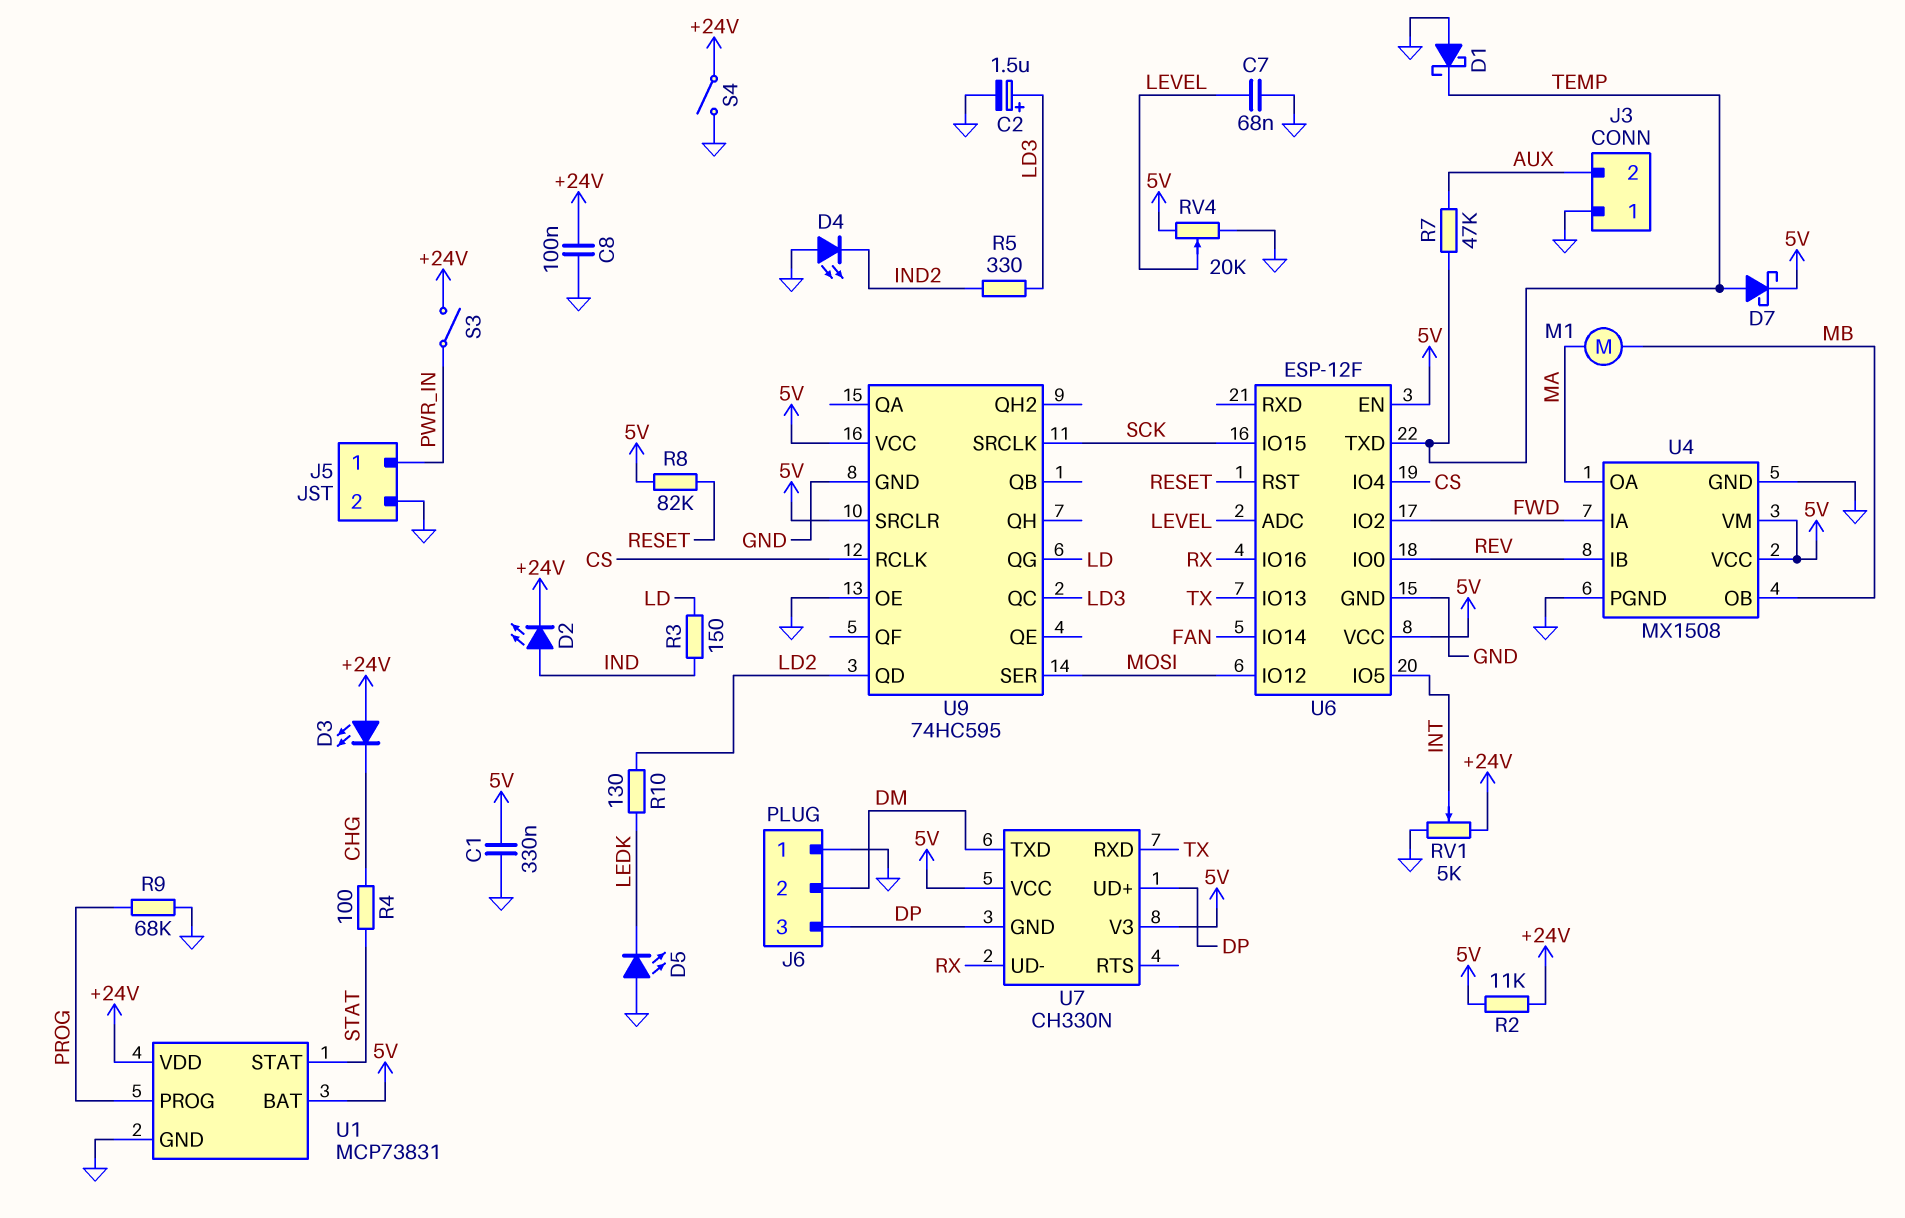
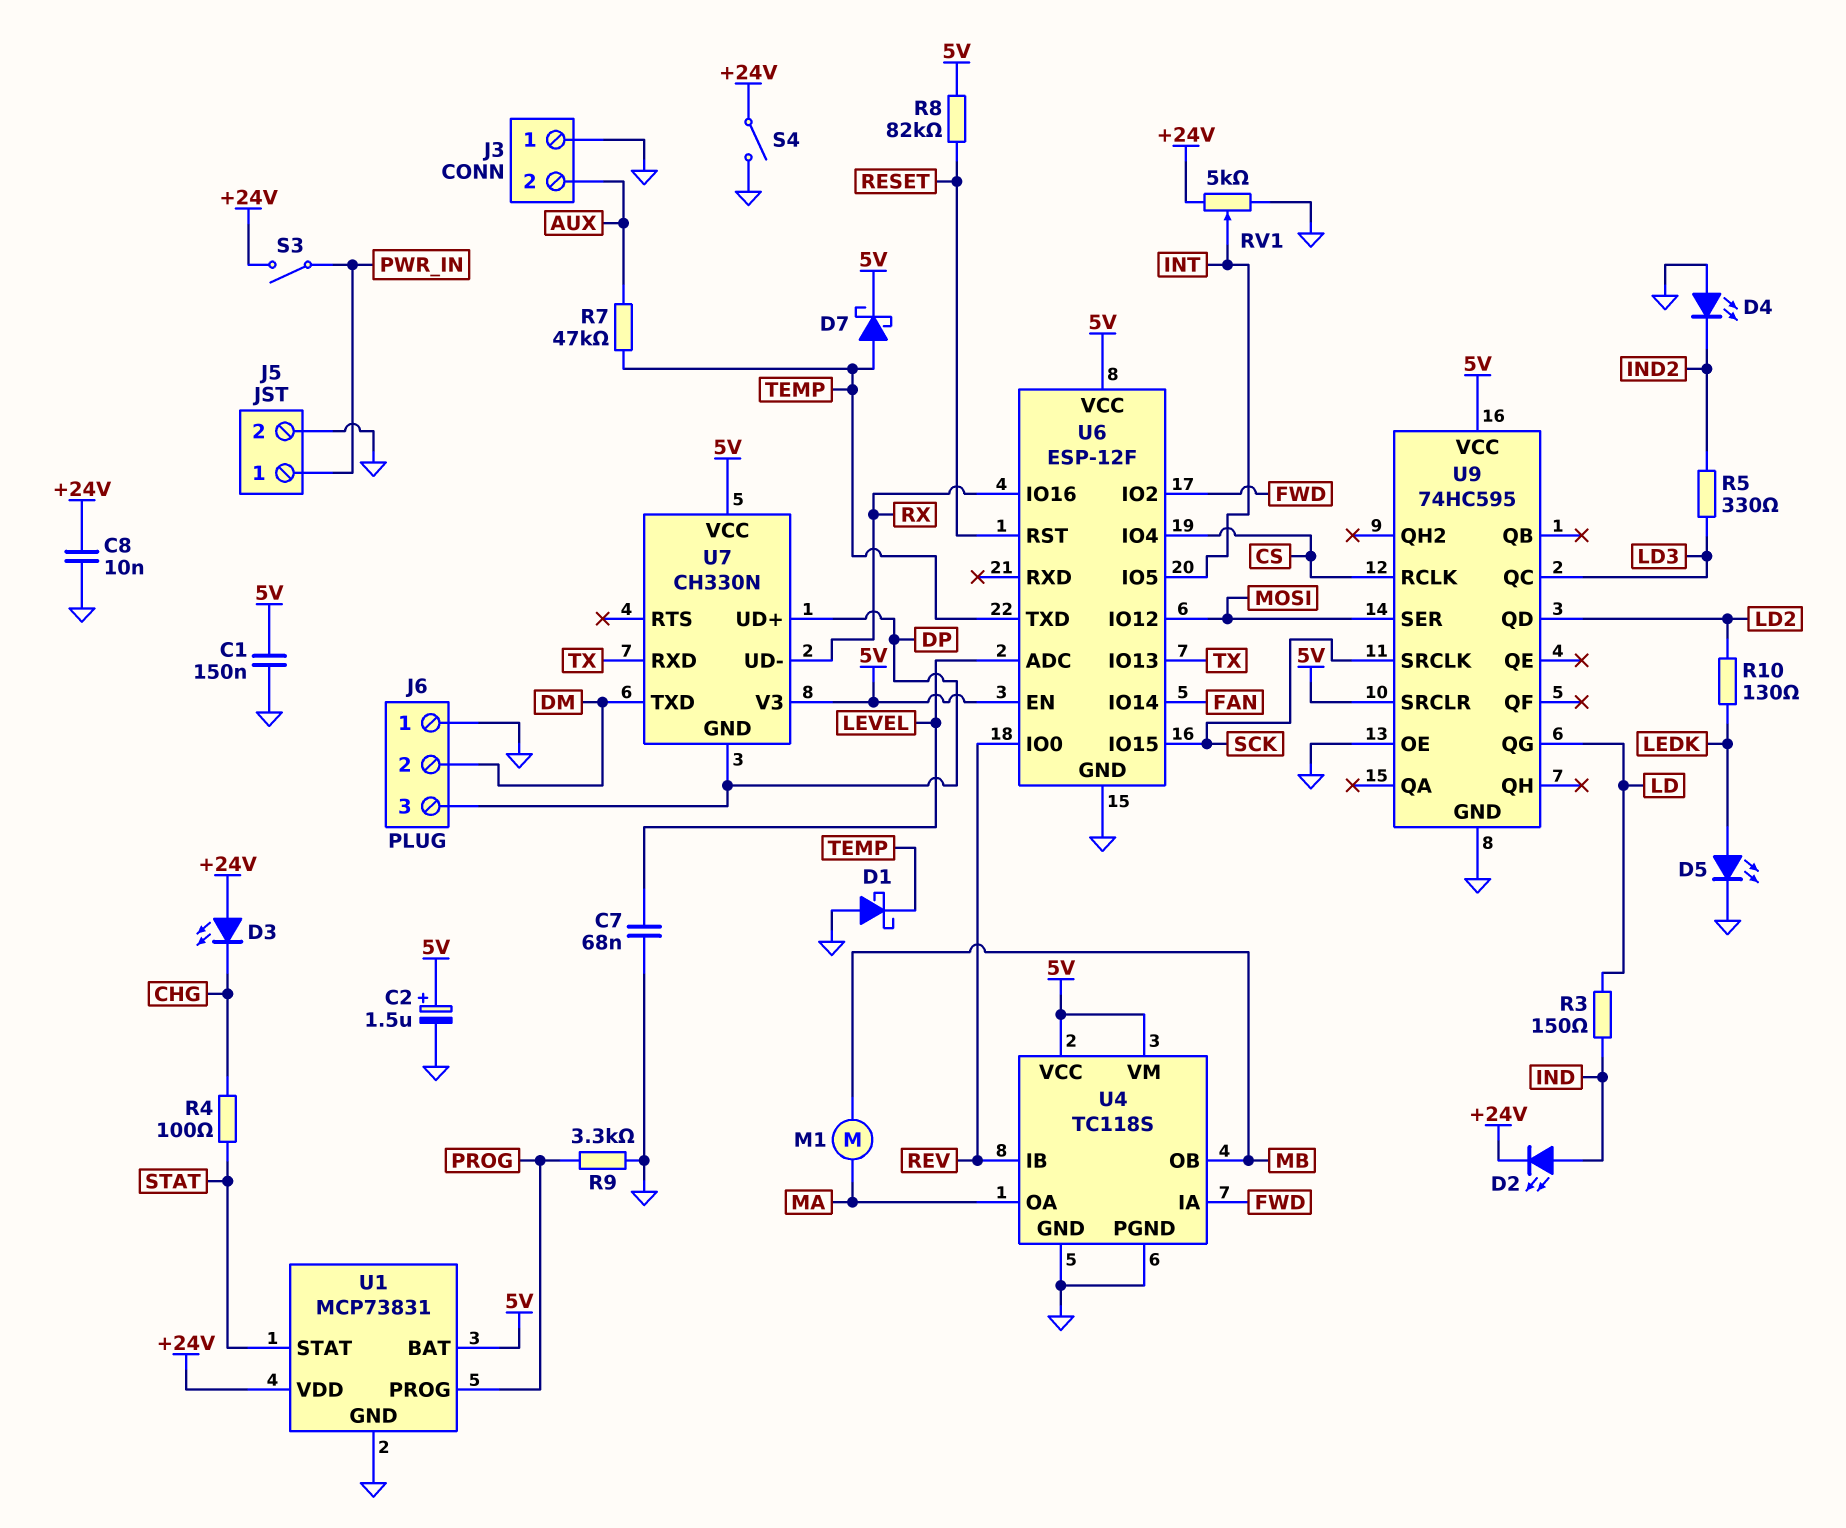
C1: 330nF (5V, GND) -> 150nF (5V, GND)
C2: 1.5uF (plus LD3, minus GND) -> 1.5uF (plus 5V, minus GND)
C8: 100nF (+24V, GND) -> 10nF (+24V, GND)
D5: LED (A GND, K LEDK) -> LED (A LEDK, K GND)
R2: 11k (+24V, 5V) -> none
R9: 68k (GND, PROG) -> 3.3k (GND, PROG)
RV4: 20k (5V, GND, wiper LEVEL) -> none
U4: MX1508 -> TC118S

